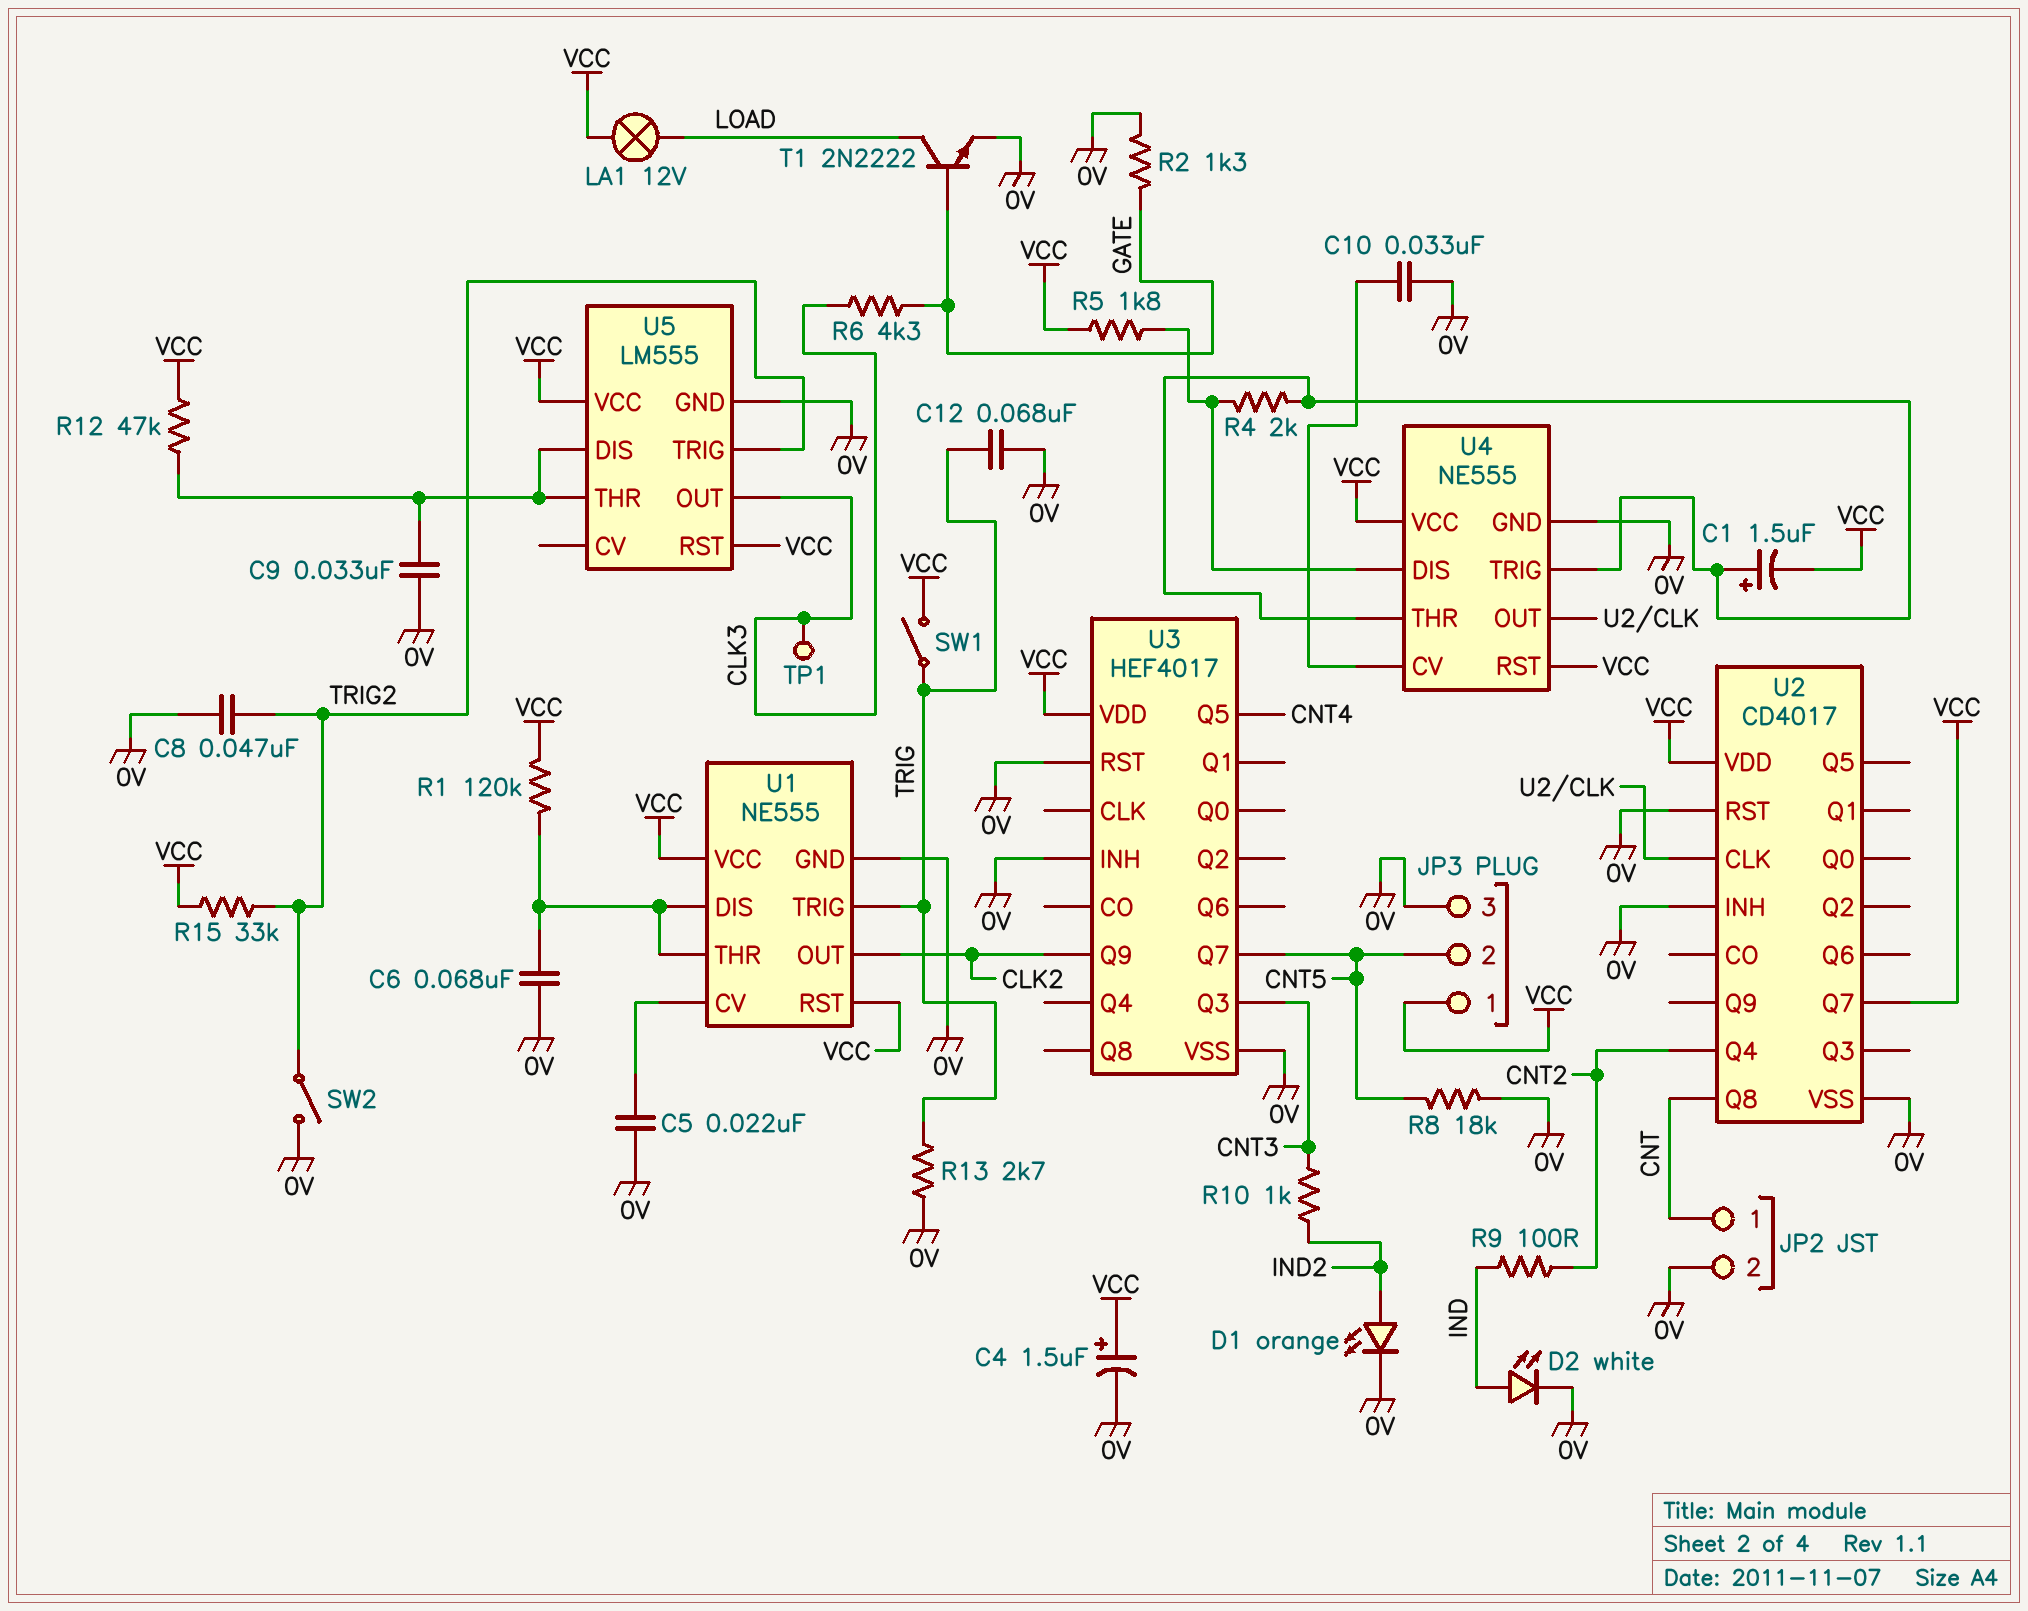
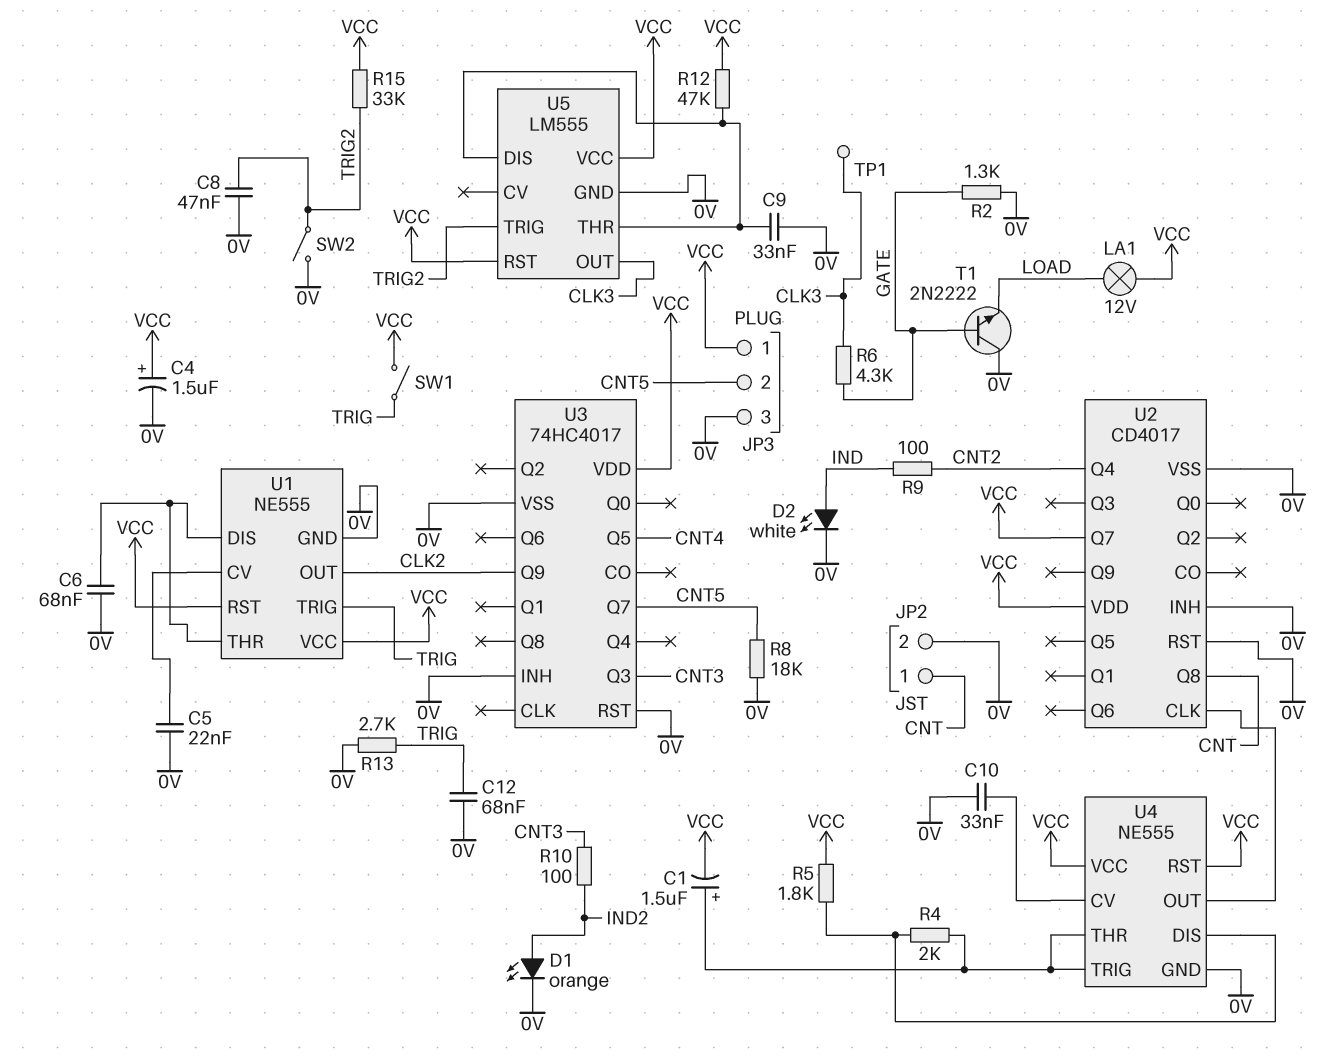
R1: 120k (U1/DIS, VCC) -> none
R10: 1k (CNT3, IND2) -> 100 (CNT3, IND2)
T1: NPN 2N2222 (B GATE, C LOAD, E 0V) -> NPN 2N2222 (B GATE, C 0V, E LOAD)
U3: HEF4017 -> 74HC4017

